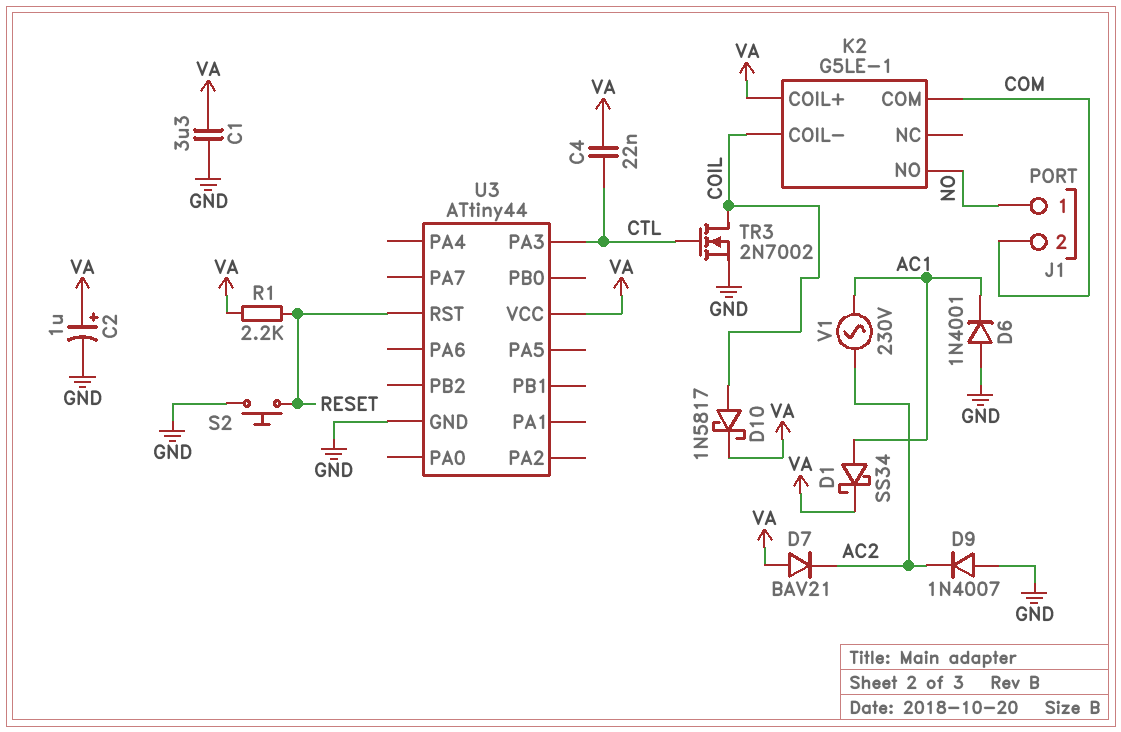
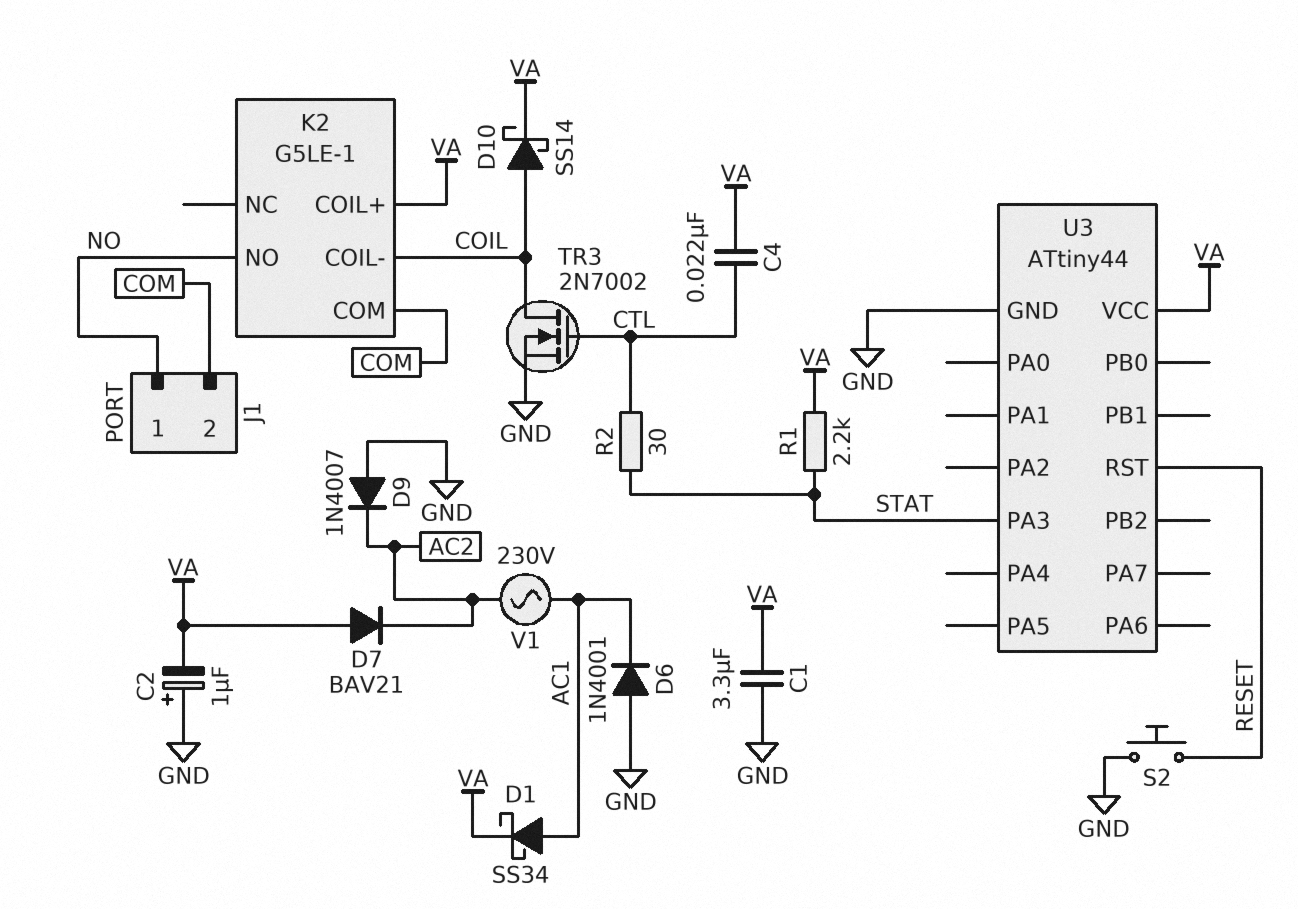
C2: 1uF (plus VA, minus GND) -> 1uF (plus GND, minus VA)
D10: schottky 1N5817 (A COIL, K VA) -> schottky SS14 (A COIL, K VA)
R1: 2.2k (RESET, VA) -> 2.2k (STAT, VA)
R2: none -> 30 (CTL, STAT)
U3 pin PA3: CTL -> STAT

